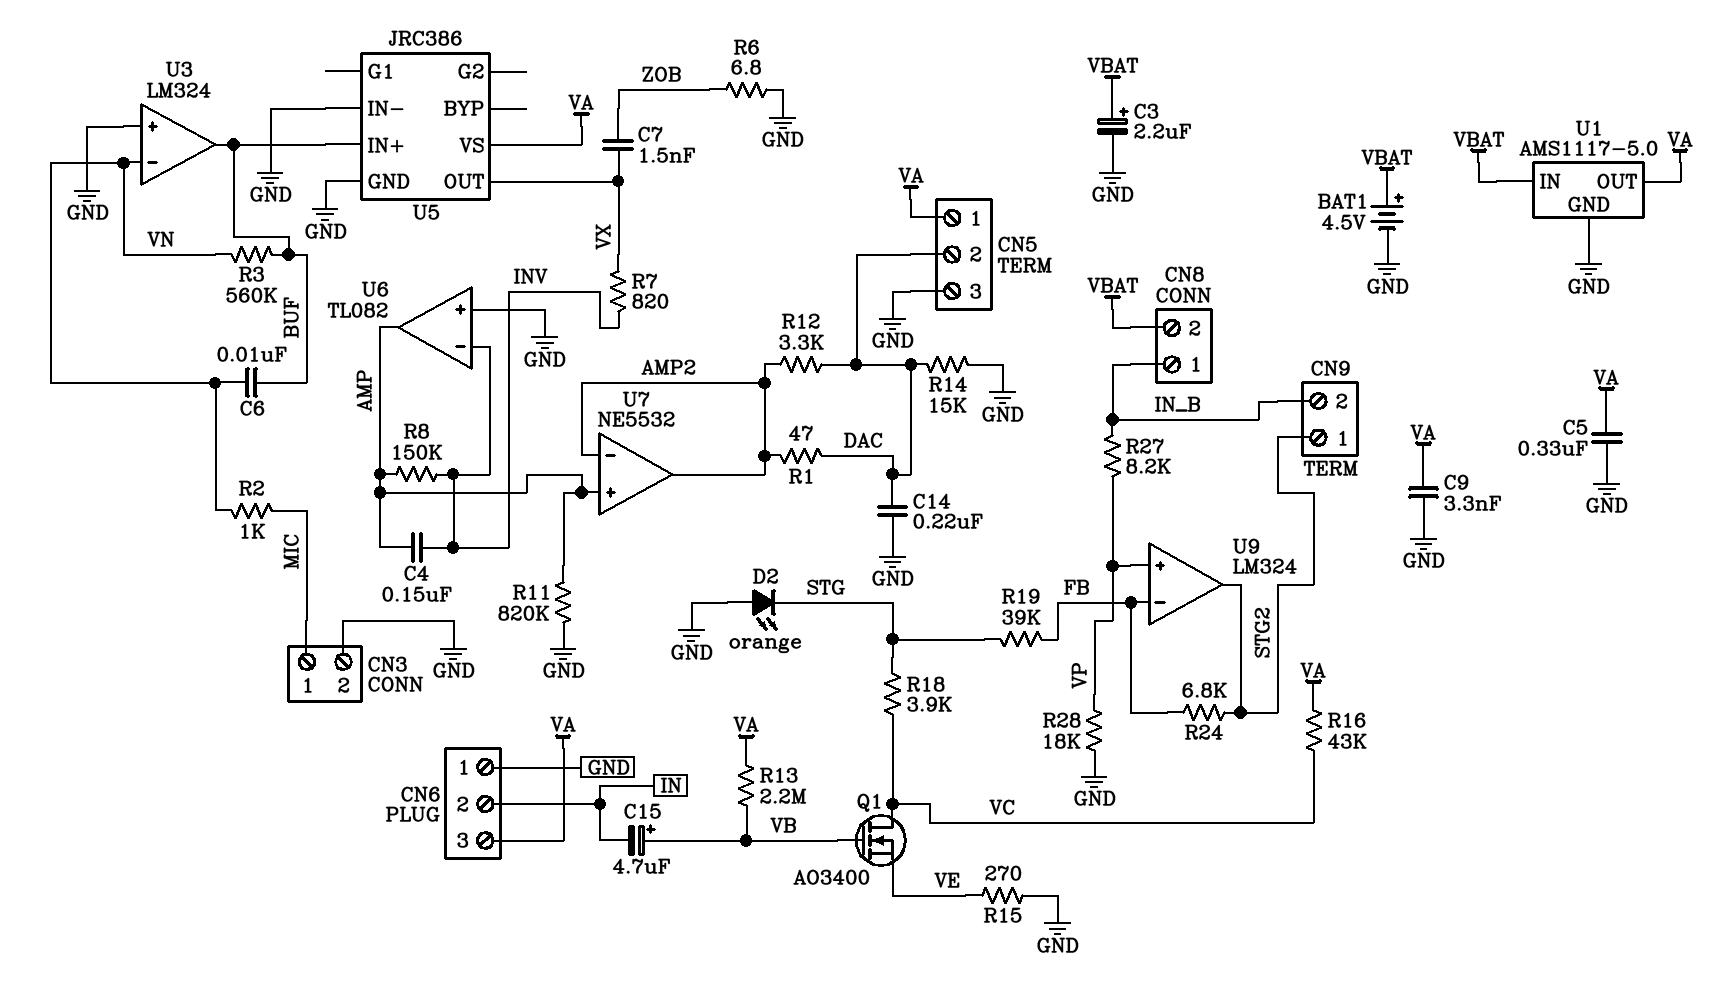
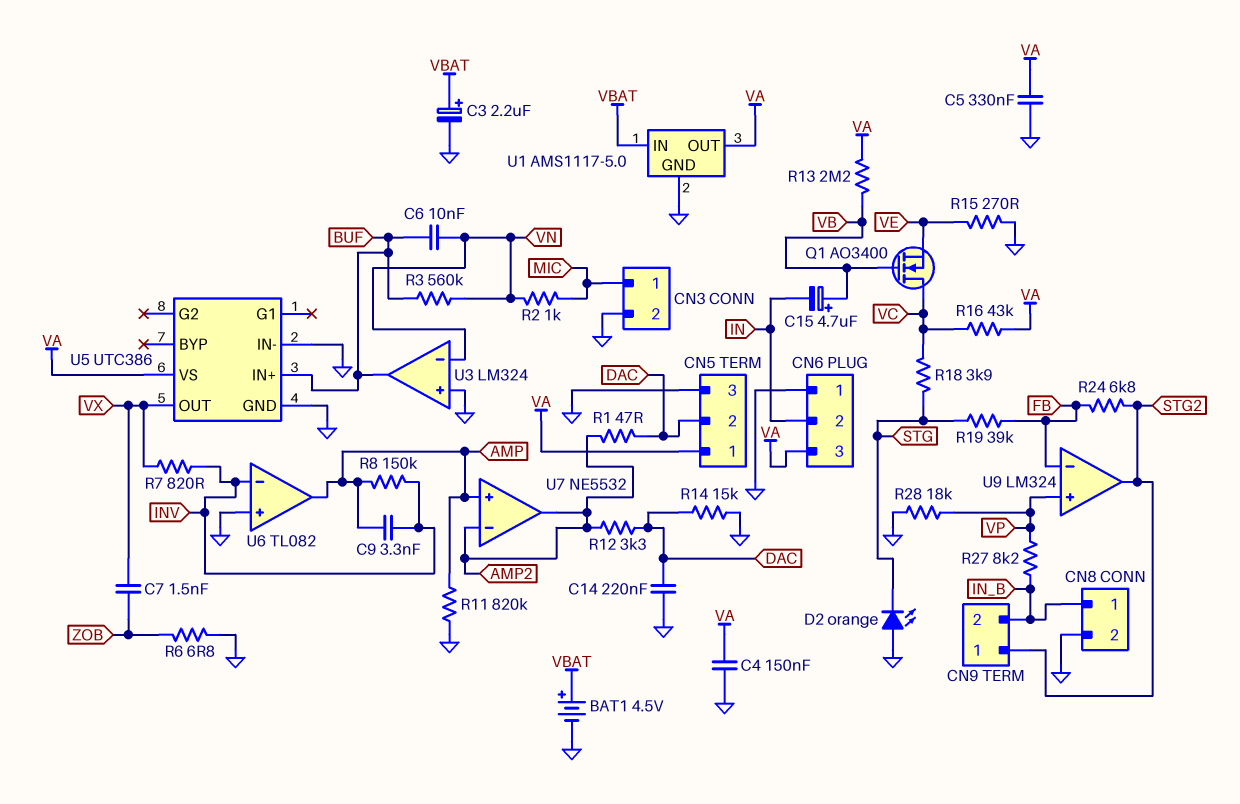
C4: 150nF (AMP, INV) -> 150nF (GND, VA)
C9: 3.3nF (GND, VA) -> 3.3nF (AMP, INV)
CN8 pin 2: VBAT -> GND
U5: JRC386 -> UTC386

